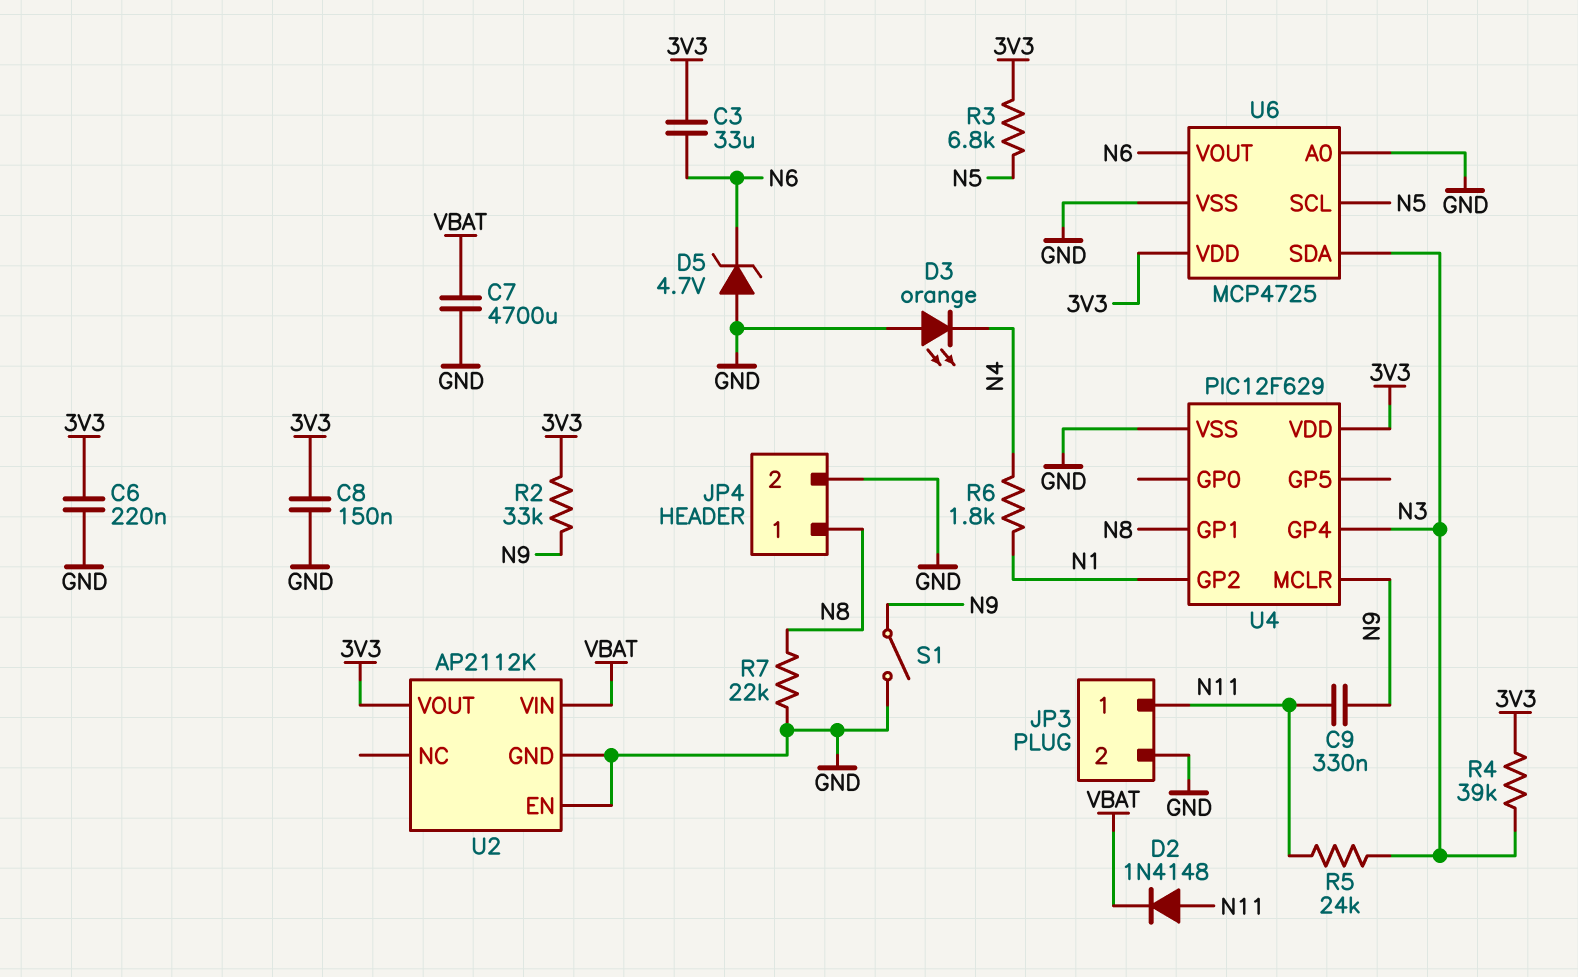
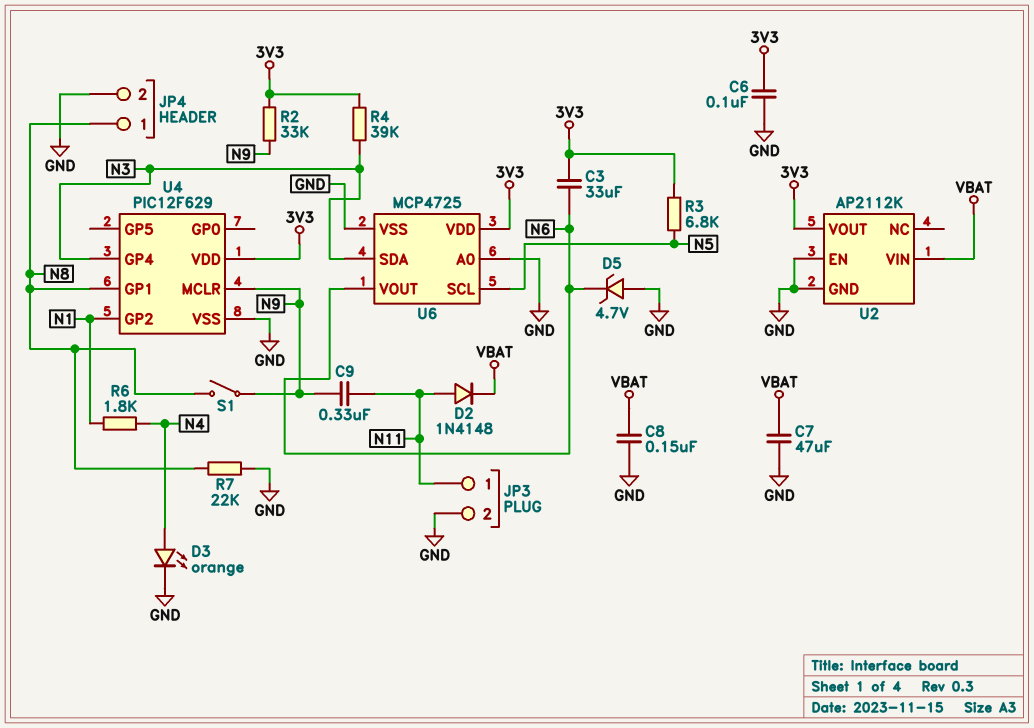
C6: 220nF (3V3, GND) -> 100nF (3V3, GND)
C7: 4700uF (GND, VBAT) -> 47uF (GND, VBAT)
C8: 150nF (3V3, GND) -> 150nF (GND, VBAT)
D3: LED orange (A GND, K N4) -> LED orange (A N4, K GND)
R5: 24k (N3, N11) -> none
S1: switch (GND, N9) -> switch (N8, N9)

